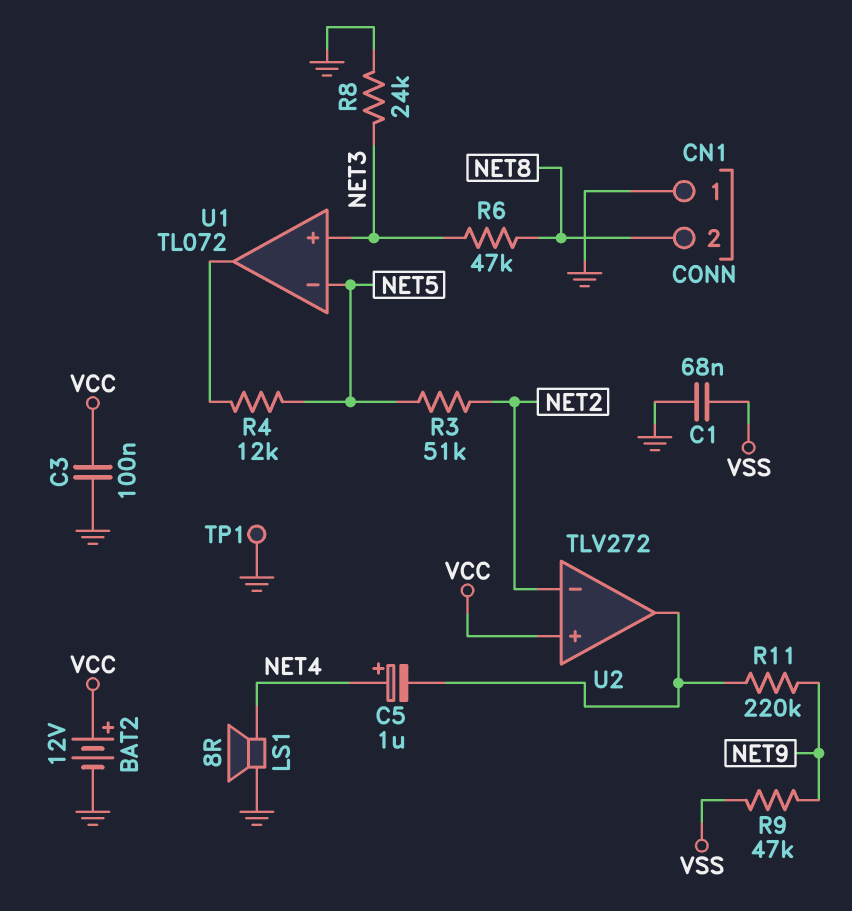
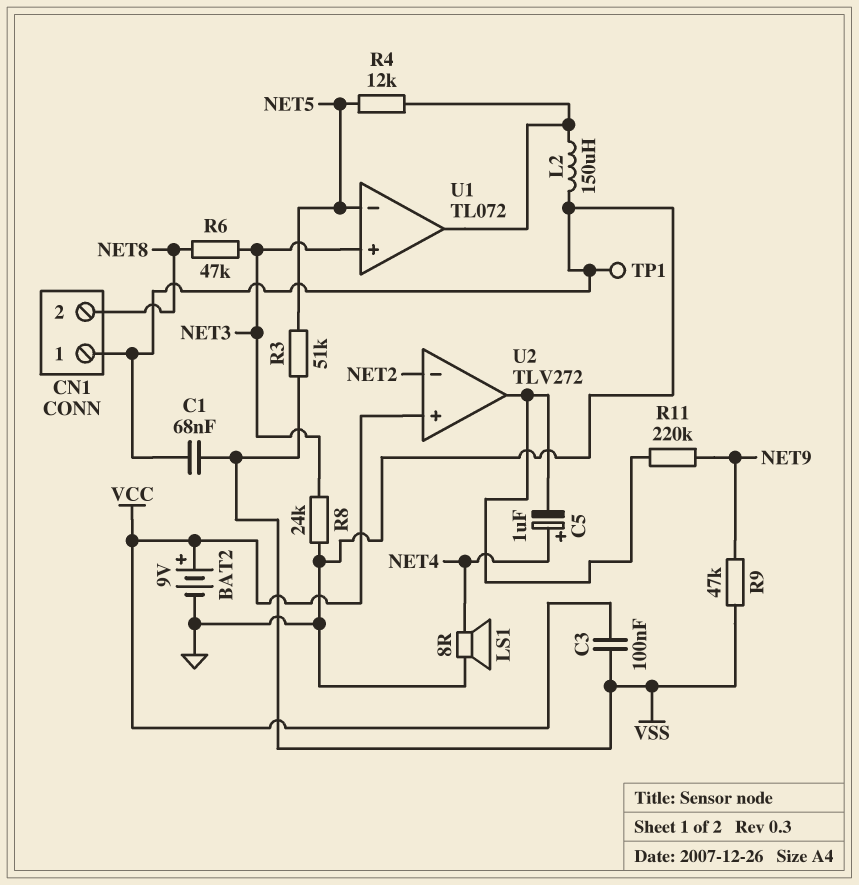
BAT2: 12V (plus VCC, minus GND) -> 9V (plus VCC, minus GND)
C3: 100nF (GND, VCC) -> 100nF (VCC, VSS)
L2: none -> 150uH (GND, U1/out)
R3: 51k (NET2, NET5) -> 51k (NET5, VSS)

